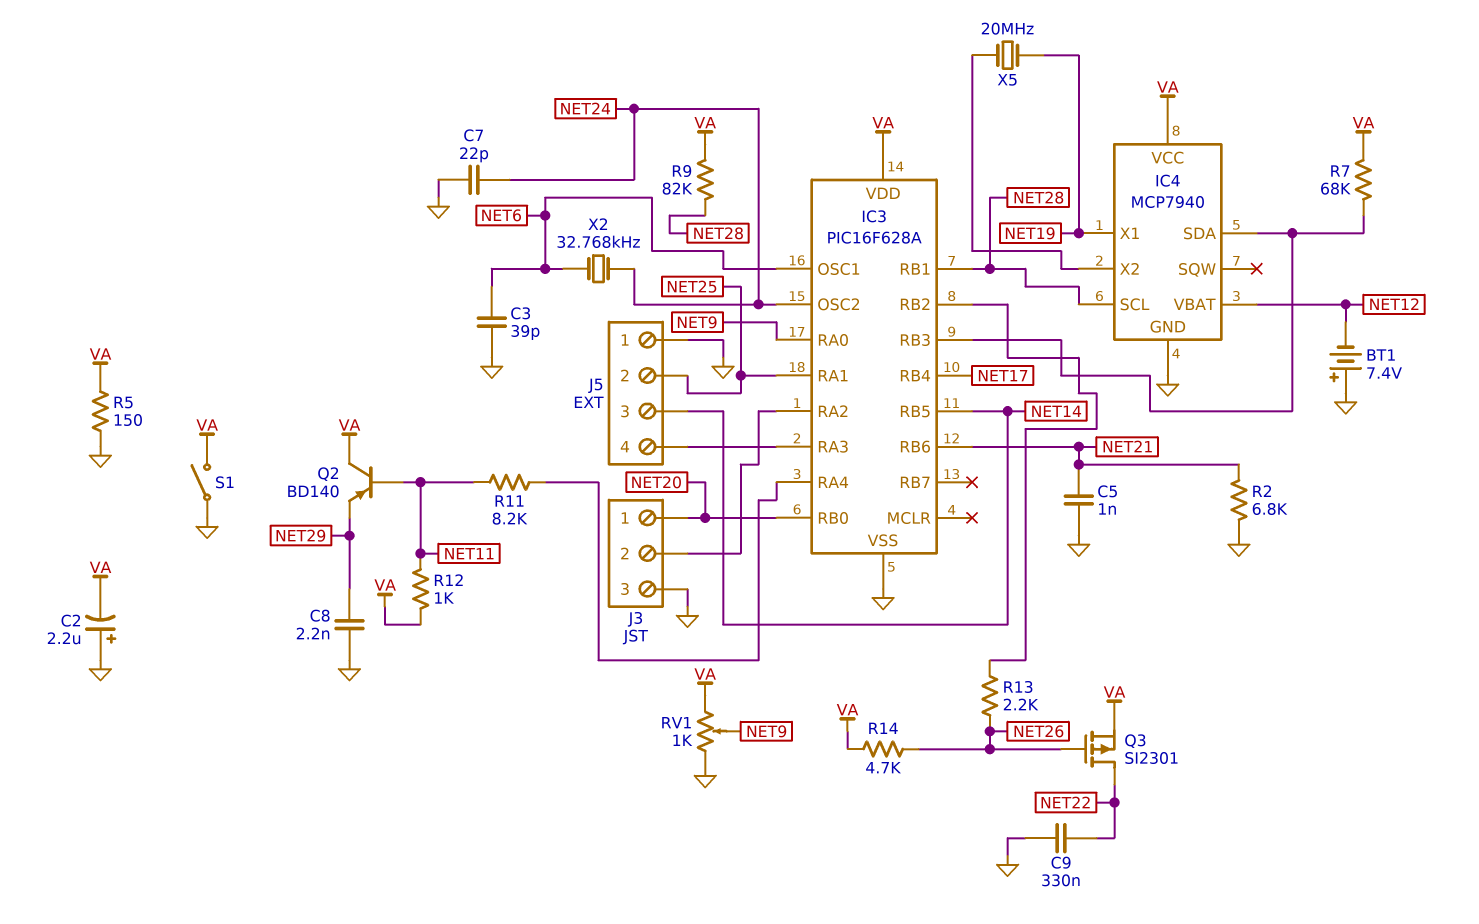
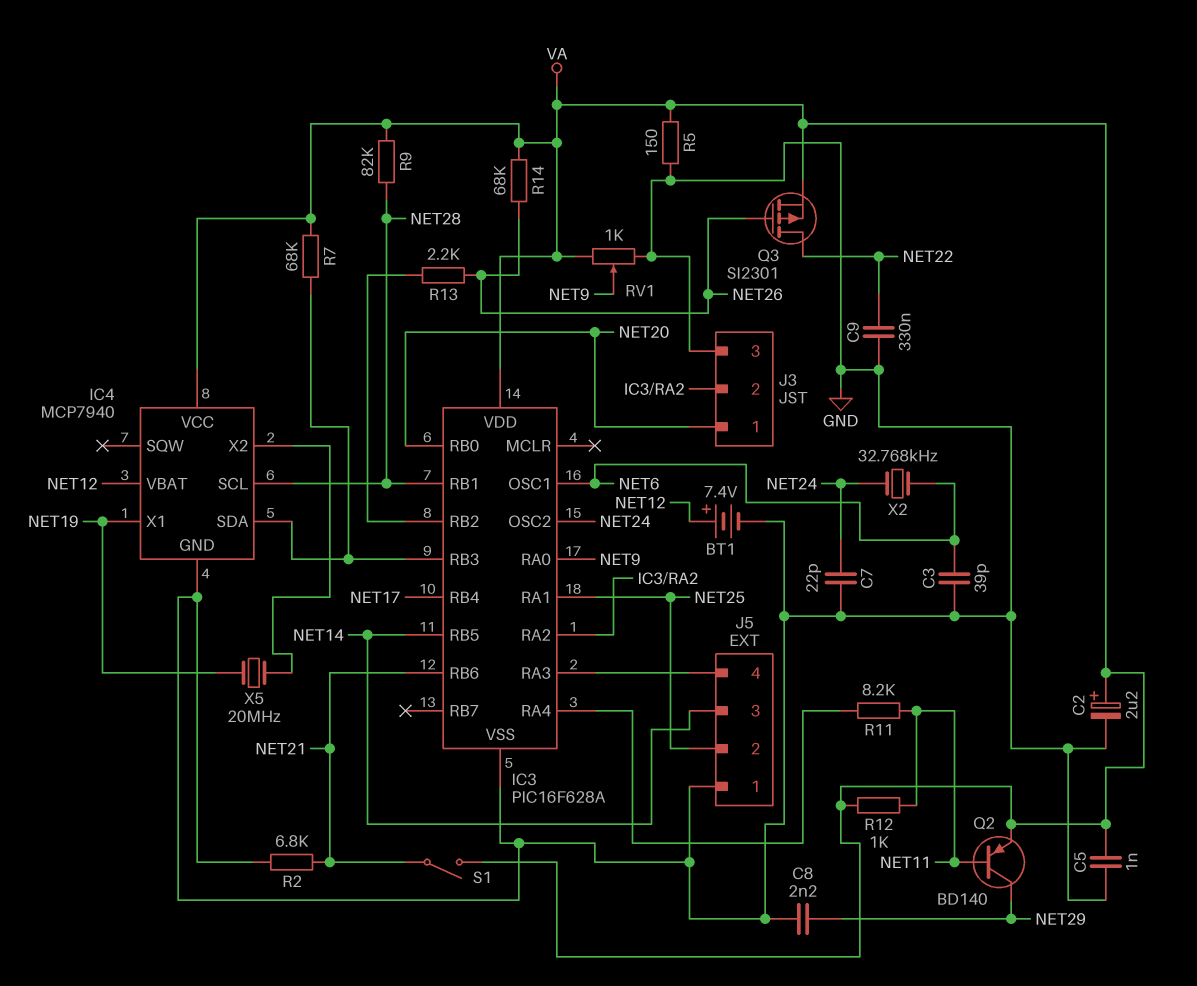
BT1: 7.4V (plus GND, minus NET12) -> 7.4V (plus NET12, minus GND)
C2: 2.2uF (plus GND, minus VA) -> 2.2uF (plus VA, minus GND)
C5: 1nF (GND, NET21) -> 1nF (GND, VA)
Q2: PNP BD140 (B NET11, C VA, E NET29) -> PNP BD140 (B NET11, C NET29, E VA)
R14: 4.7k (NET26, VA) -> 68k (NET26, VA)
S1: switch (GND, VA) -> switch (NET21, VA)

